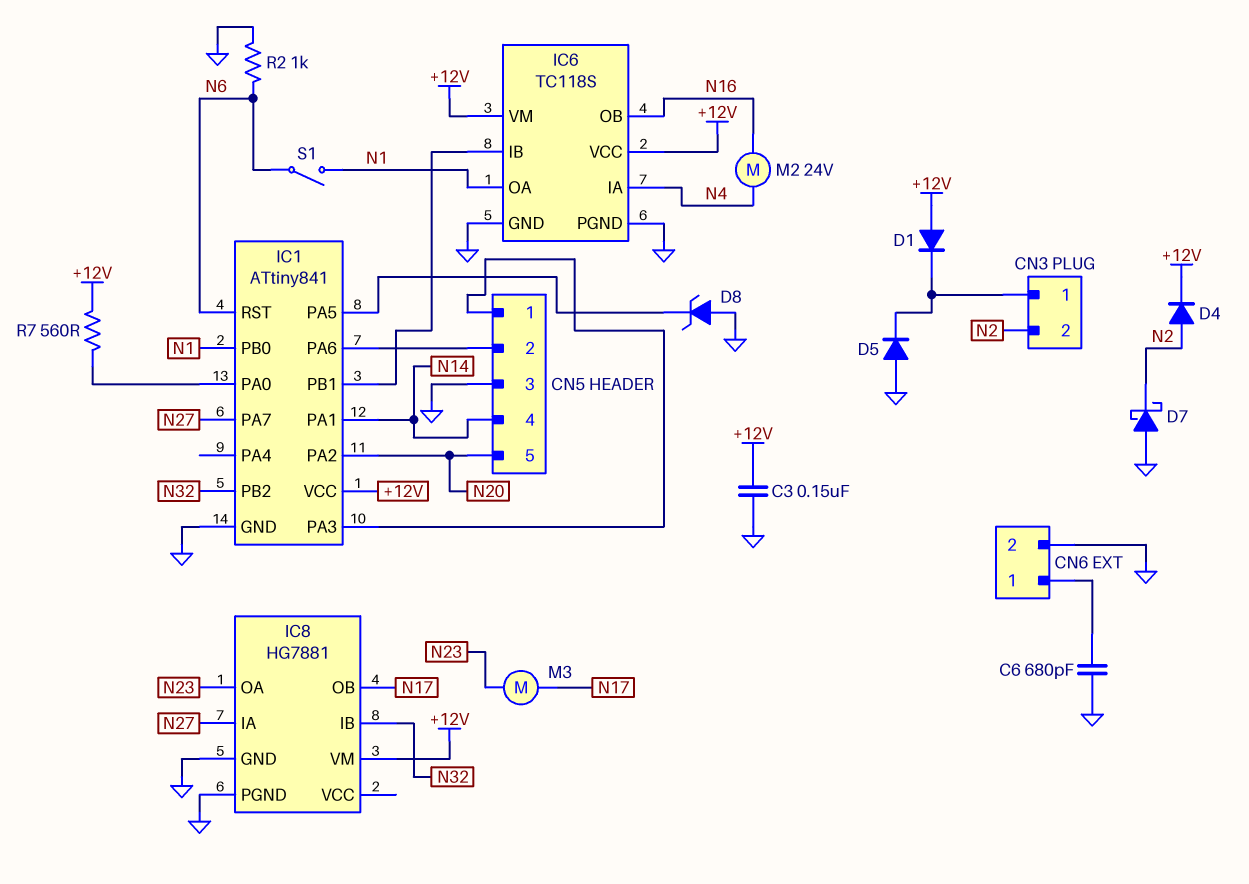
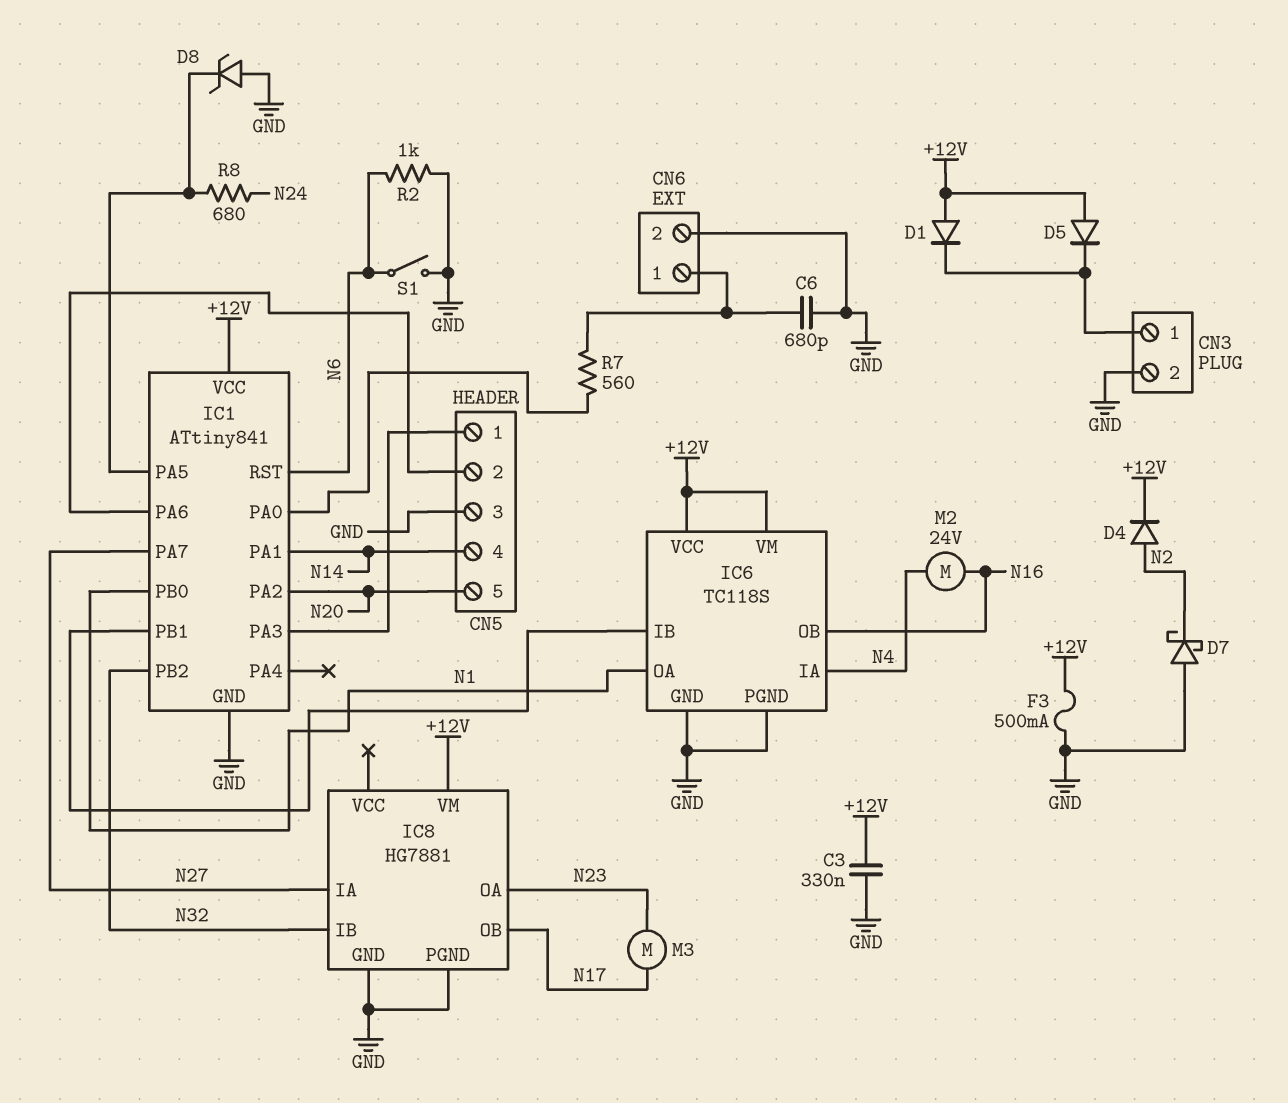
C3: 150nF (+12V, GND) -> 330nF (+12V, GND)
CN3 pin 2: N2 -> GND
D5: diode (A GND, K CN3/1) -> diode (A +12V, K CN3/1)
F3: none -> 500mA (+12V, GND)
R7: 560 (+12V, IC1/PA0) -> 560 (CN6/1, IC1/PA0)
R8: none -> 680 (IC1/PA5, N24)
S1: switch (N1, N6) -> switch (GND, N6)

